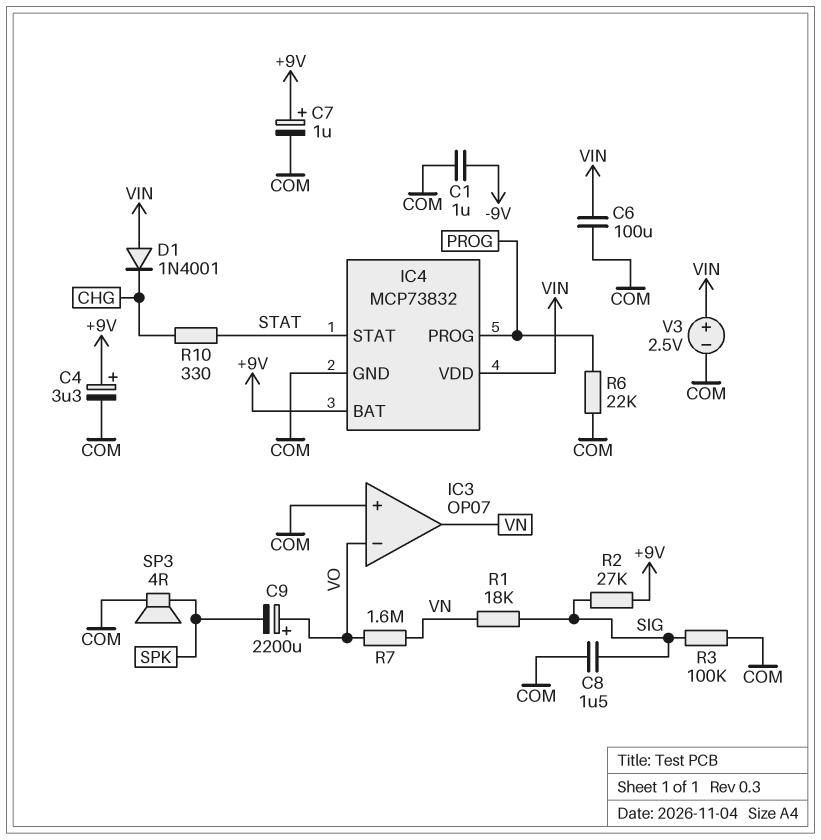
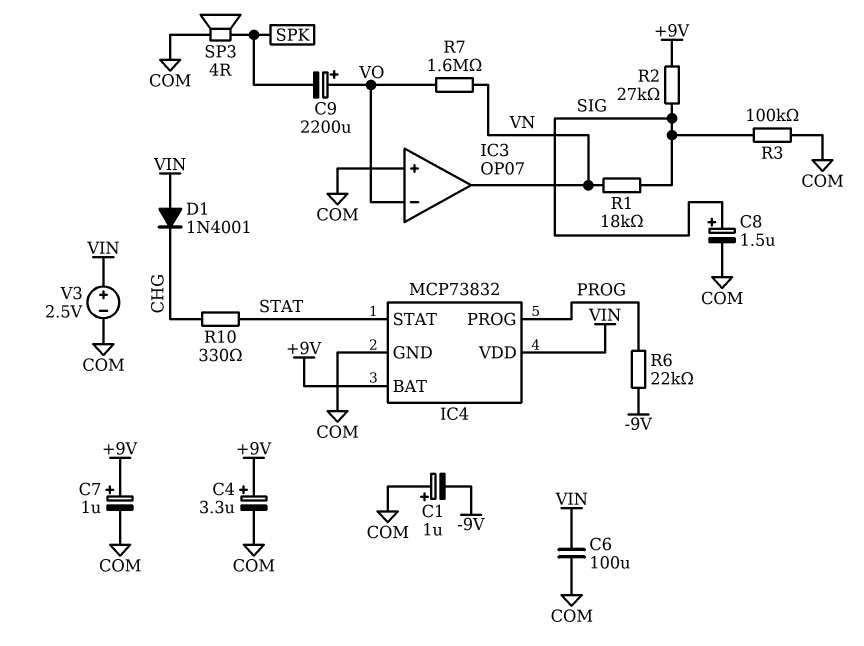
C1: 1uF (-9V, COM) -> 1uF (plus COM, minus -9V)
C8: 1.5uF (COM, SIG) -> 1.5uF (plus SIG, minus COM)
R6: 22k (COM, PROG) -> 22k (-9V, PROG)

